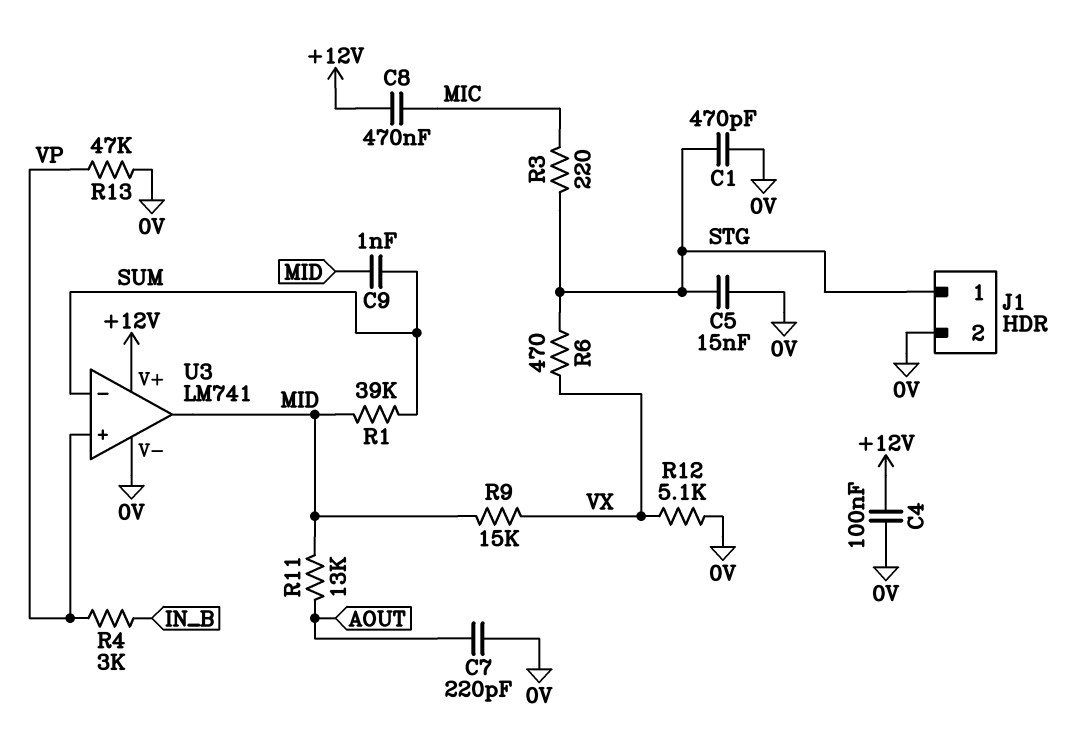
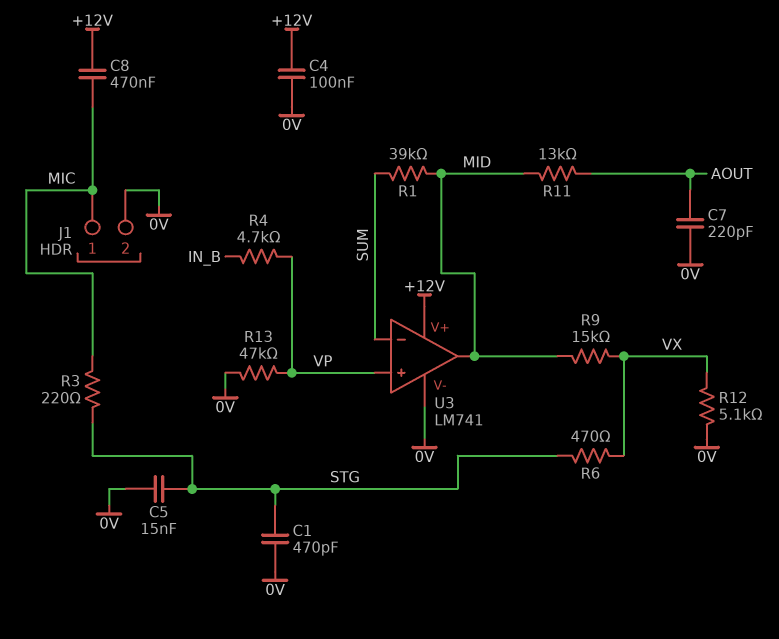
C9: 1nF (MID, SUM) -> none
J1 pin 1: STG -> MIC
R4: 3k (IN_B, VP) -> 4.7k (IN_B, VP)

